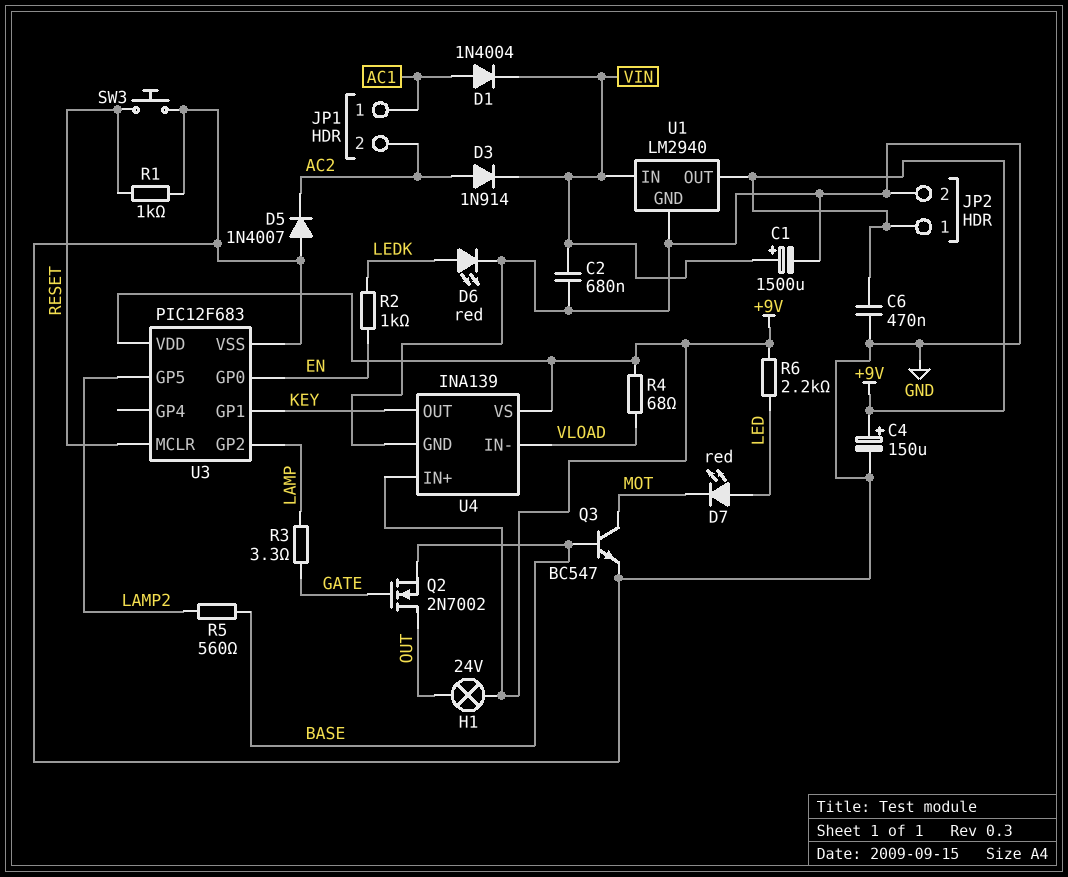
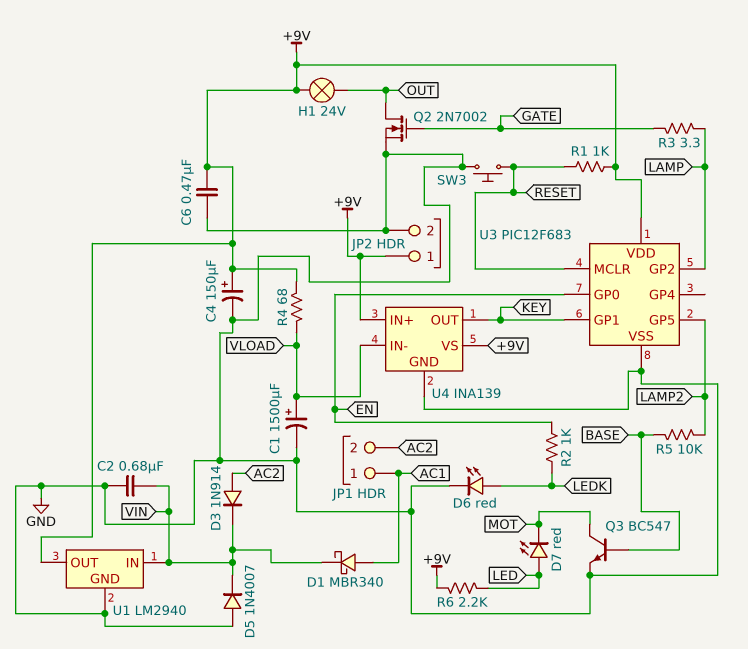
C1: 1500uF (plus VIN, minus GND) -> 1500uF (plus VLOAD, minus GND)
D1: diode 1N4004 (A AC1, K VIN) -> schottky MBR340 (A AC1, K VIN)
D5: diode 1N4007 (A GND, K AC2) -> diode 1N4007 (A GND, K VIN)
Q2: NMOS 2N7002 (G GATE, D OUT, S BASE) -> NMOS 2N7002 (G GATE, D OUT, S GND)
R1: 1k (GND, RESET) -> 1k (+9V, RESET)
R5: 560 (BASE, LAMP2) -> 10k (BASE, LAMP2)

